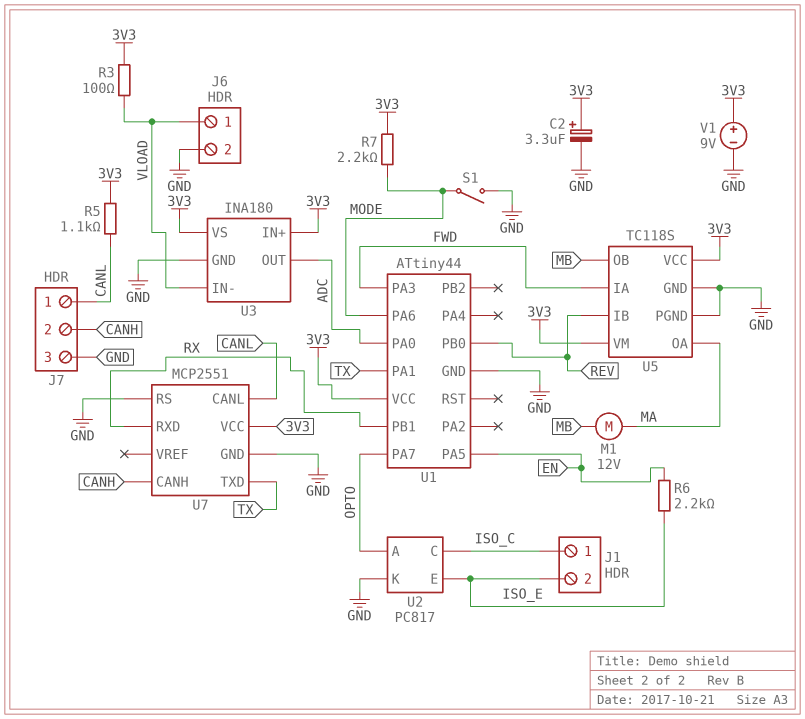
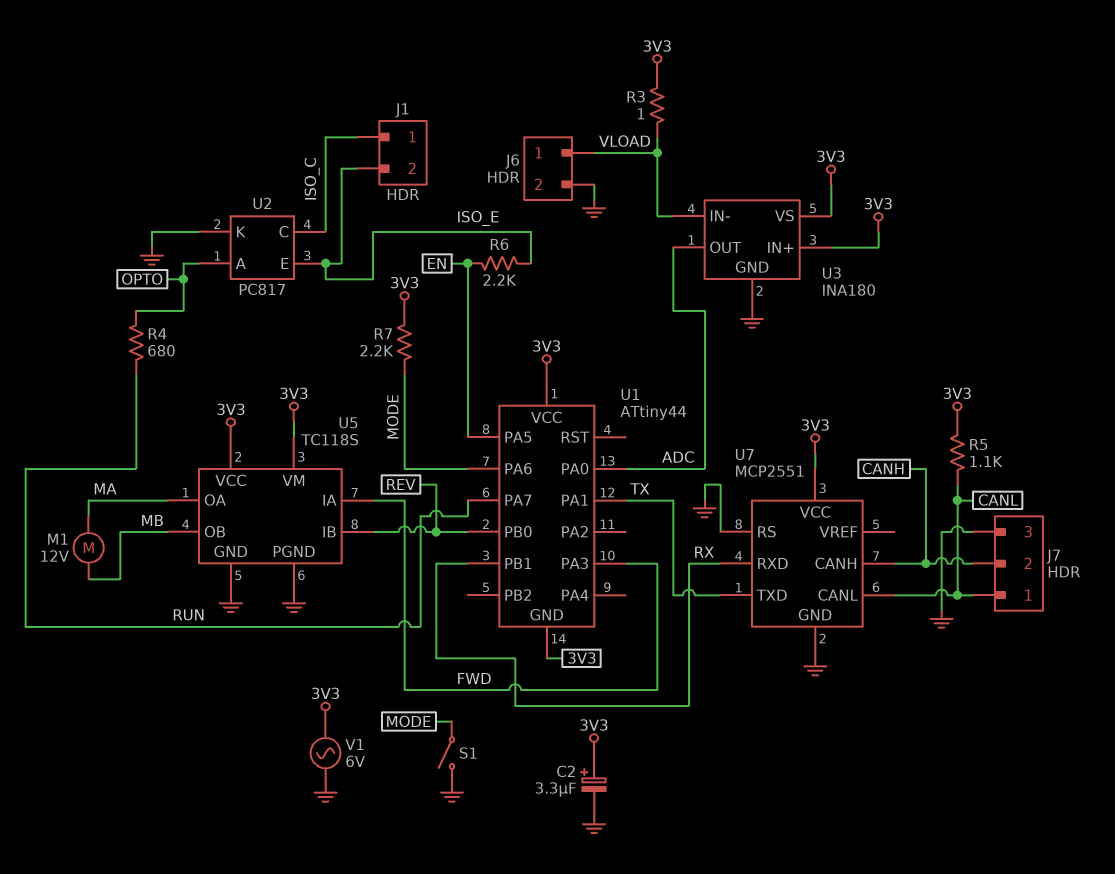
R3: 100 (3V3, VLOAD) -> 1 (3V3, VLOAD)
R4: none -> 680 (OPTO, RUN)
U1 pin GND: GND -> 3V3
U1 pin PA7: OPTO -> RUN
V1: 9V (plus 3V3, minus GND) -> AC 6V (3V3, GND)

